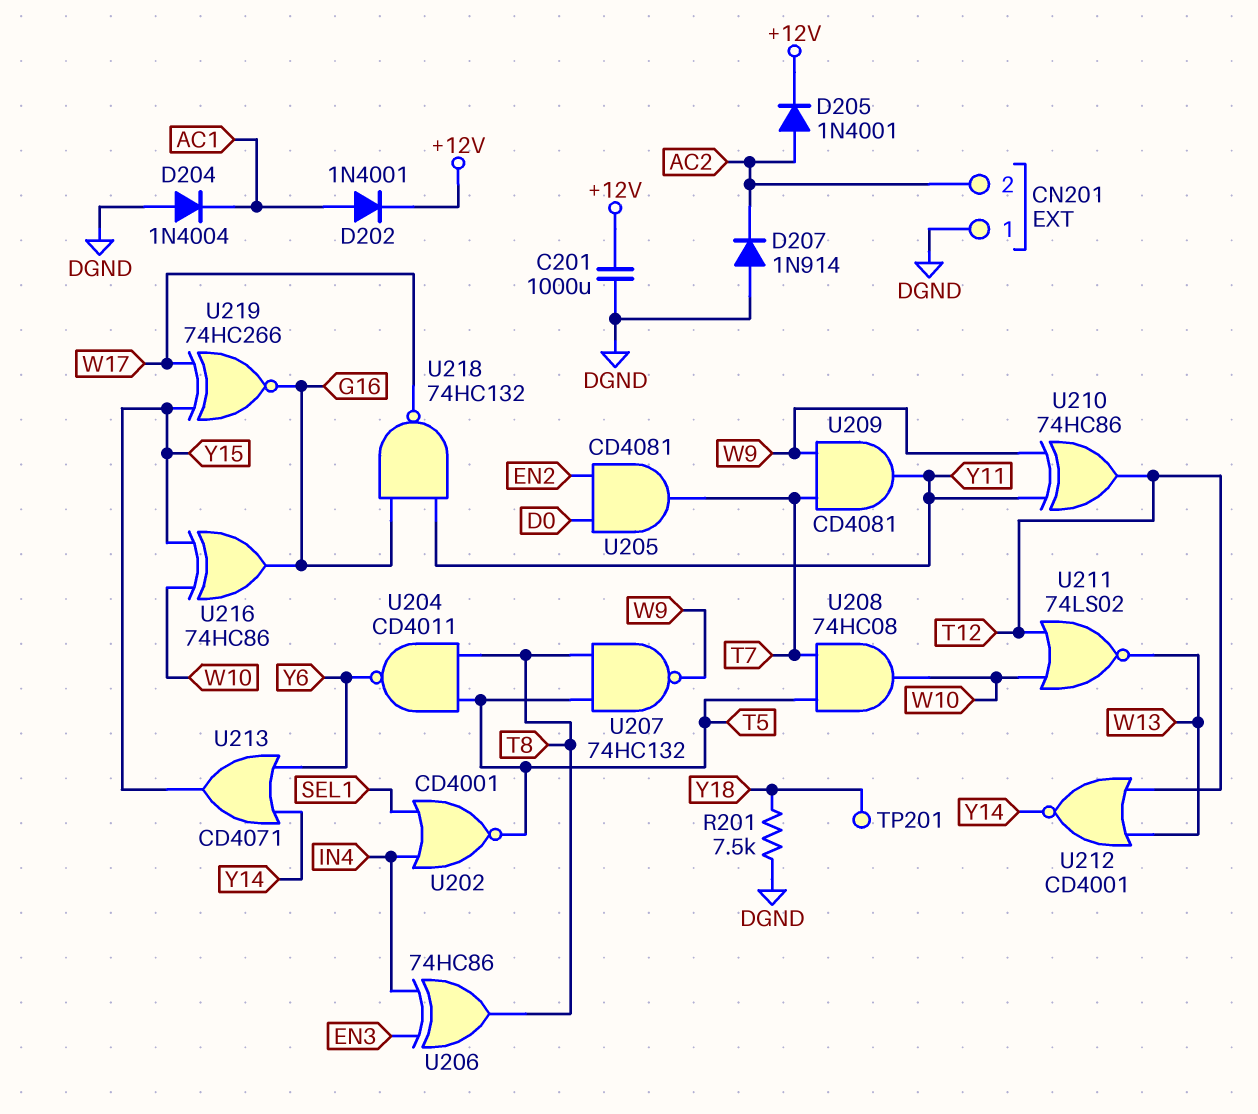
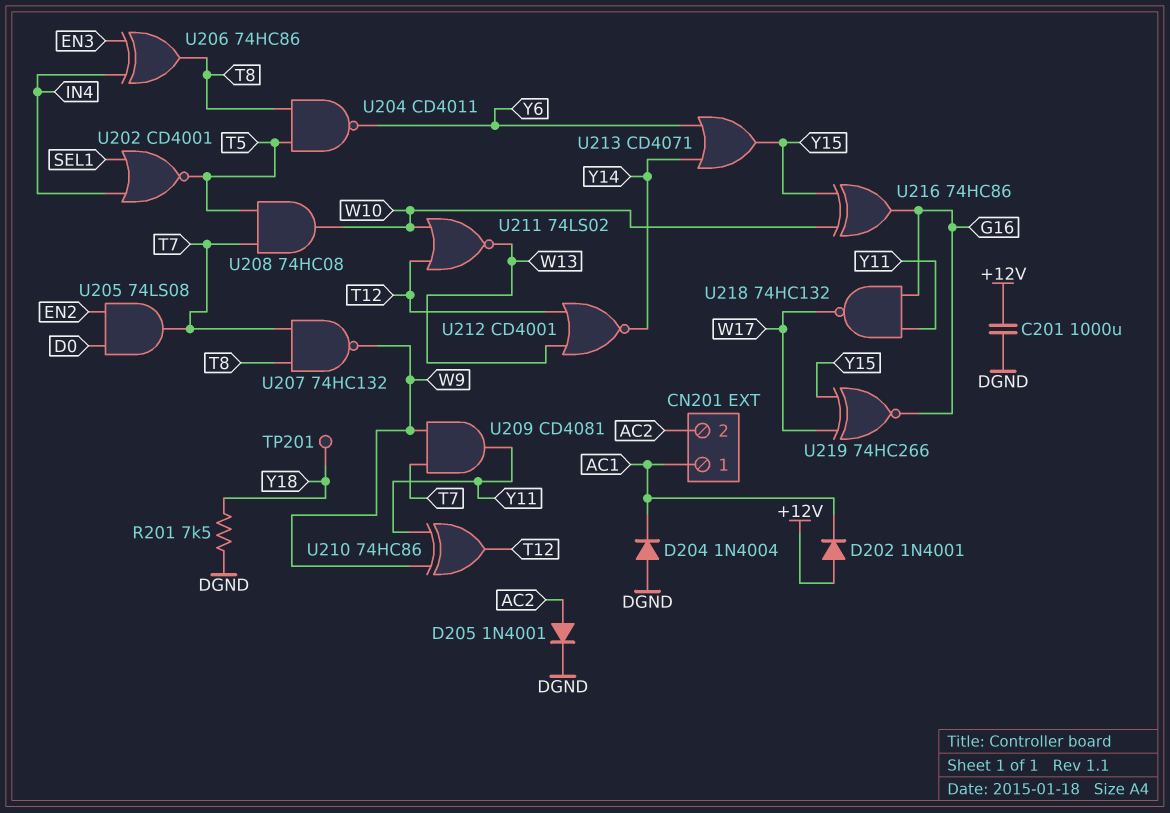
CN201 pin 1: DGND -> AC1
D202: diode 1N4001 (A AC1, K +12V) -> diode 1N4001 (A +12V, K AC1)
D205: diode 1N4001 (A AC2, K +12V) -> diode 1N4001 (A AC2, K DGND)
D207: diode 1N914 (A DGND, K AC2) -> none
U205: AND CD4081 (in D0, in EN2, out T7) -> AND 74LS08 (in D0, in EN2, out T7)
U207: NAND 74HC132 (in T5, in T8, out W9) -> NAND 74HC132 (in T7, in T8, out W9)

